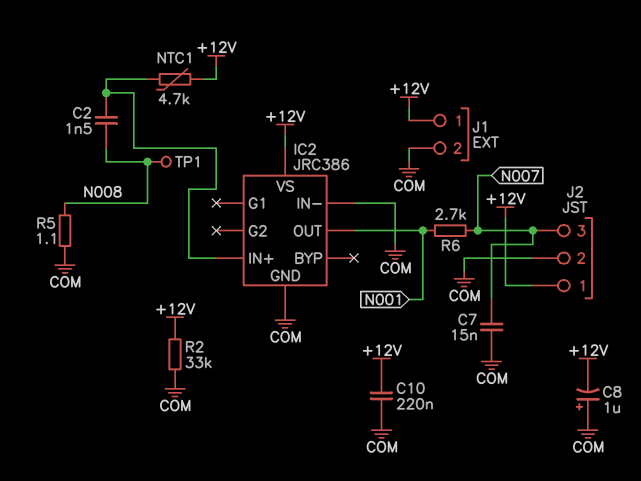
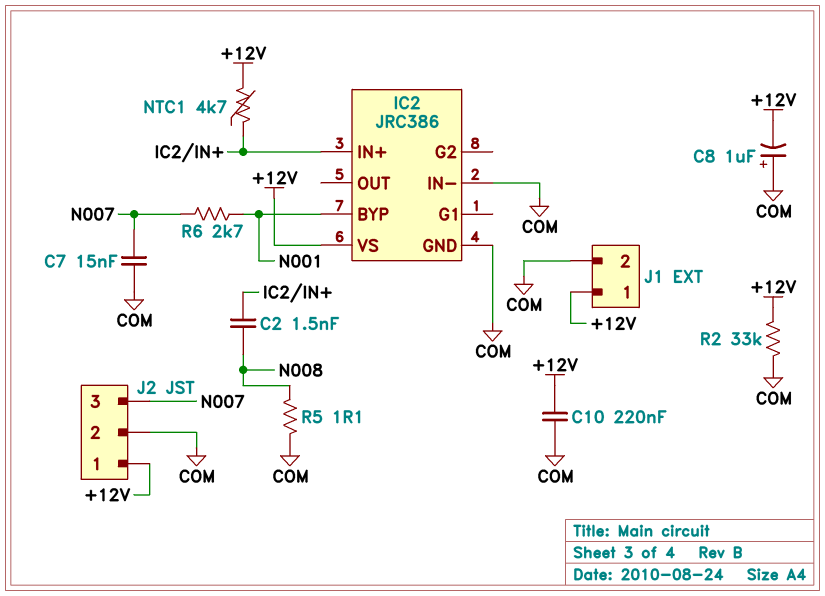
IC2 pin BYP: none -> N001
IC2 pin OUT: N001 -> none
TP1: test point (N008) -> none

